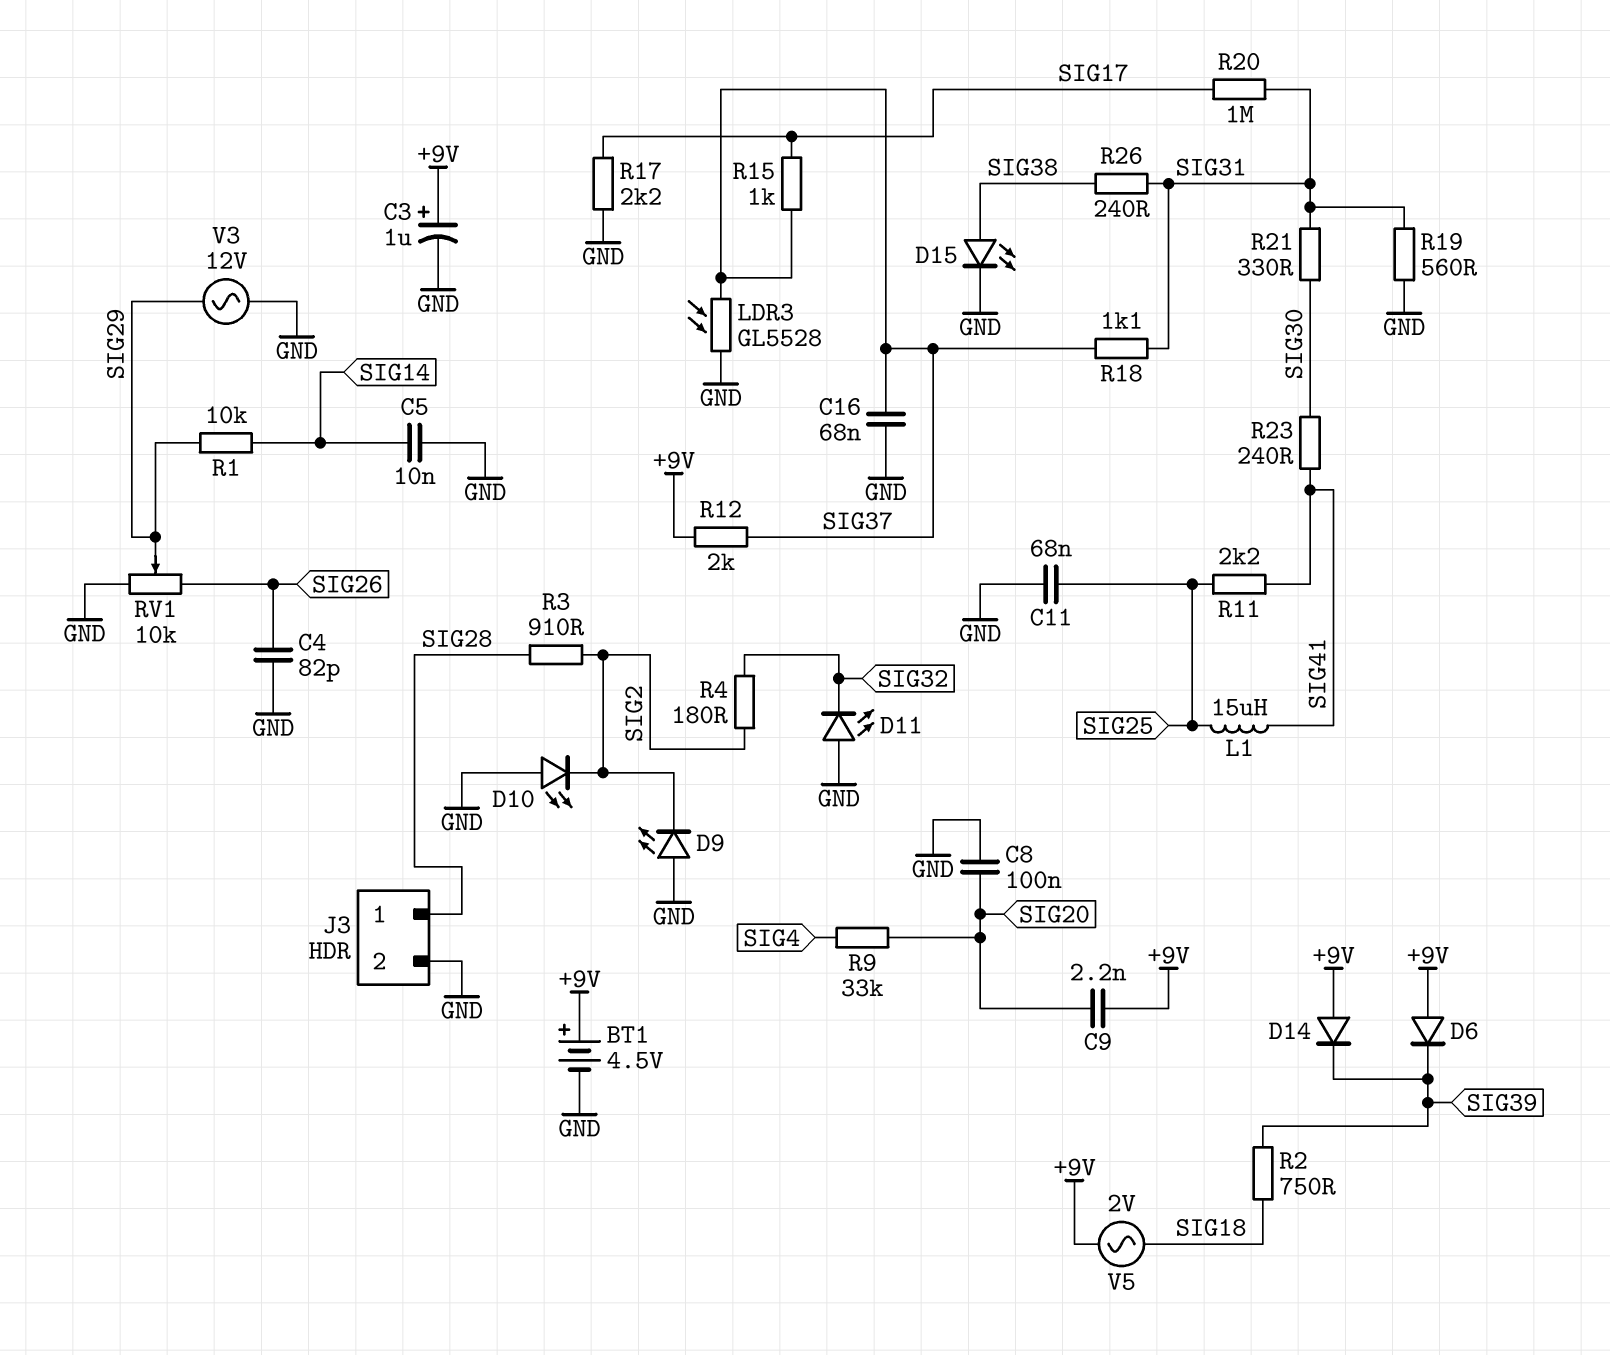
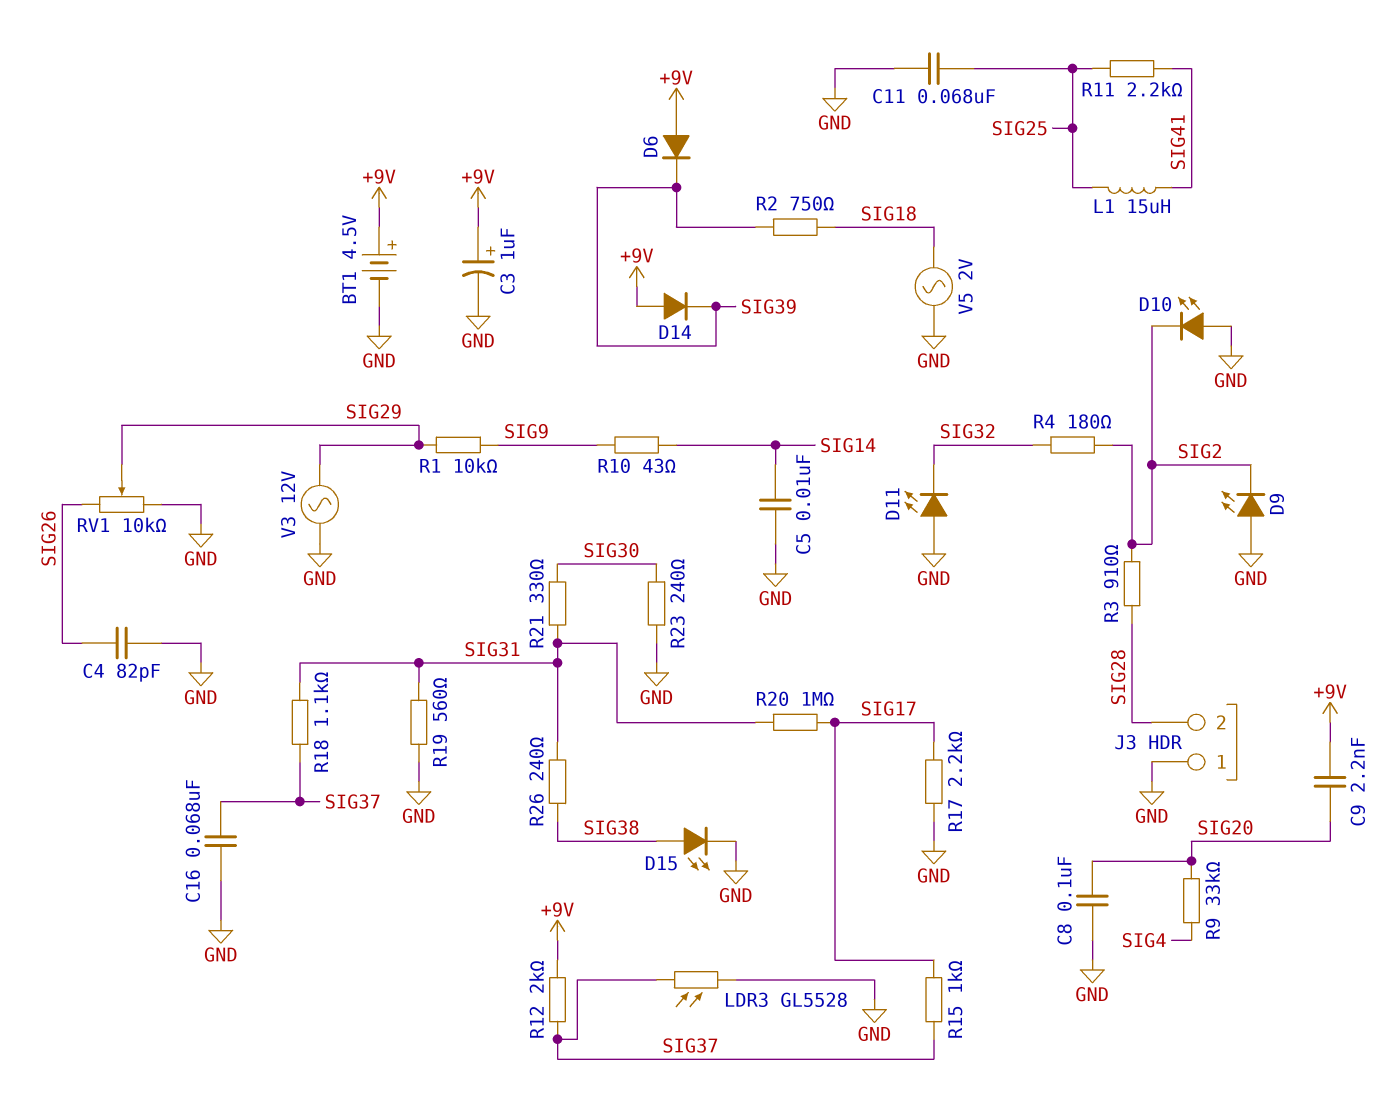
J3 pin 1: SIG28 -> GND
J3 pin 2: GND -> SIG28
R1: 10k (SIG14, SIG29) -> 10k (SIG9, SIG29)
R10: none -> 43 (SIG9, SIG14)
R23: 240 (SIG30, SIG41) -> 240 (GND, SIG30)
V5: AC 2V (+9V, SIG18) -> AC 2V (GND, SIG18)

